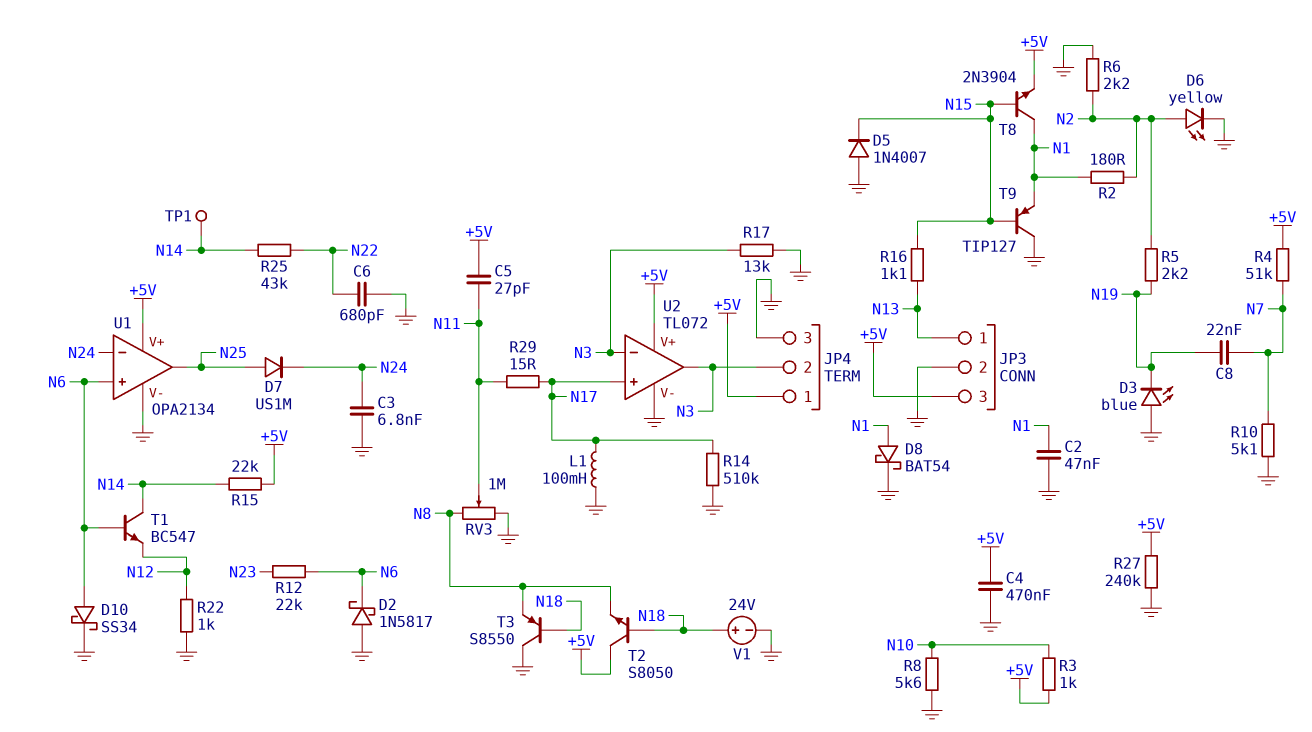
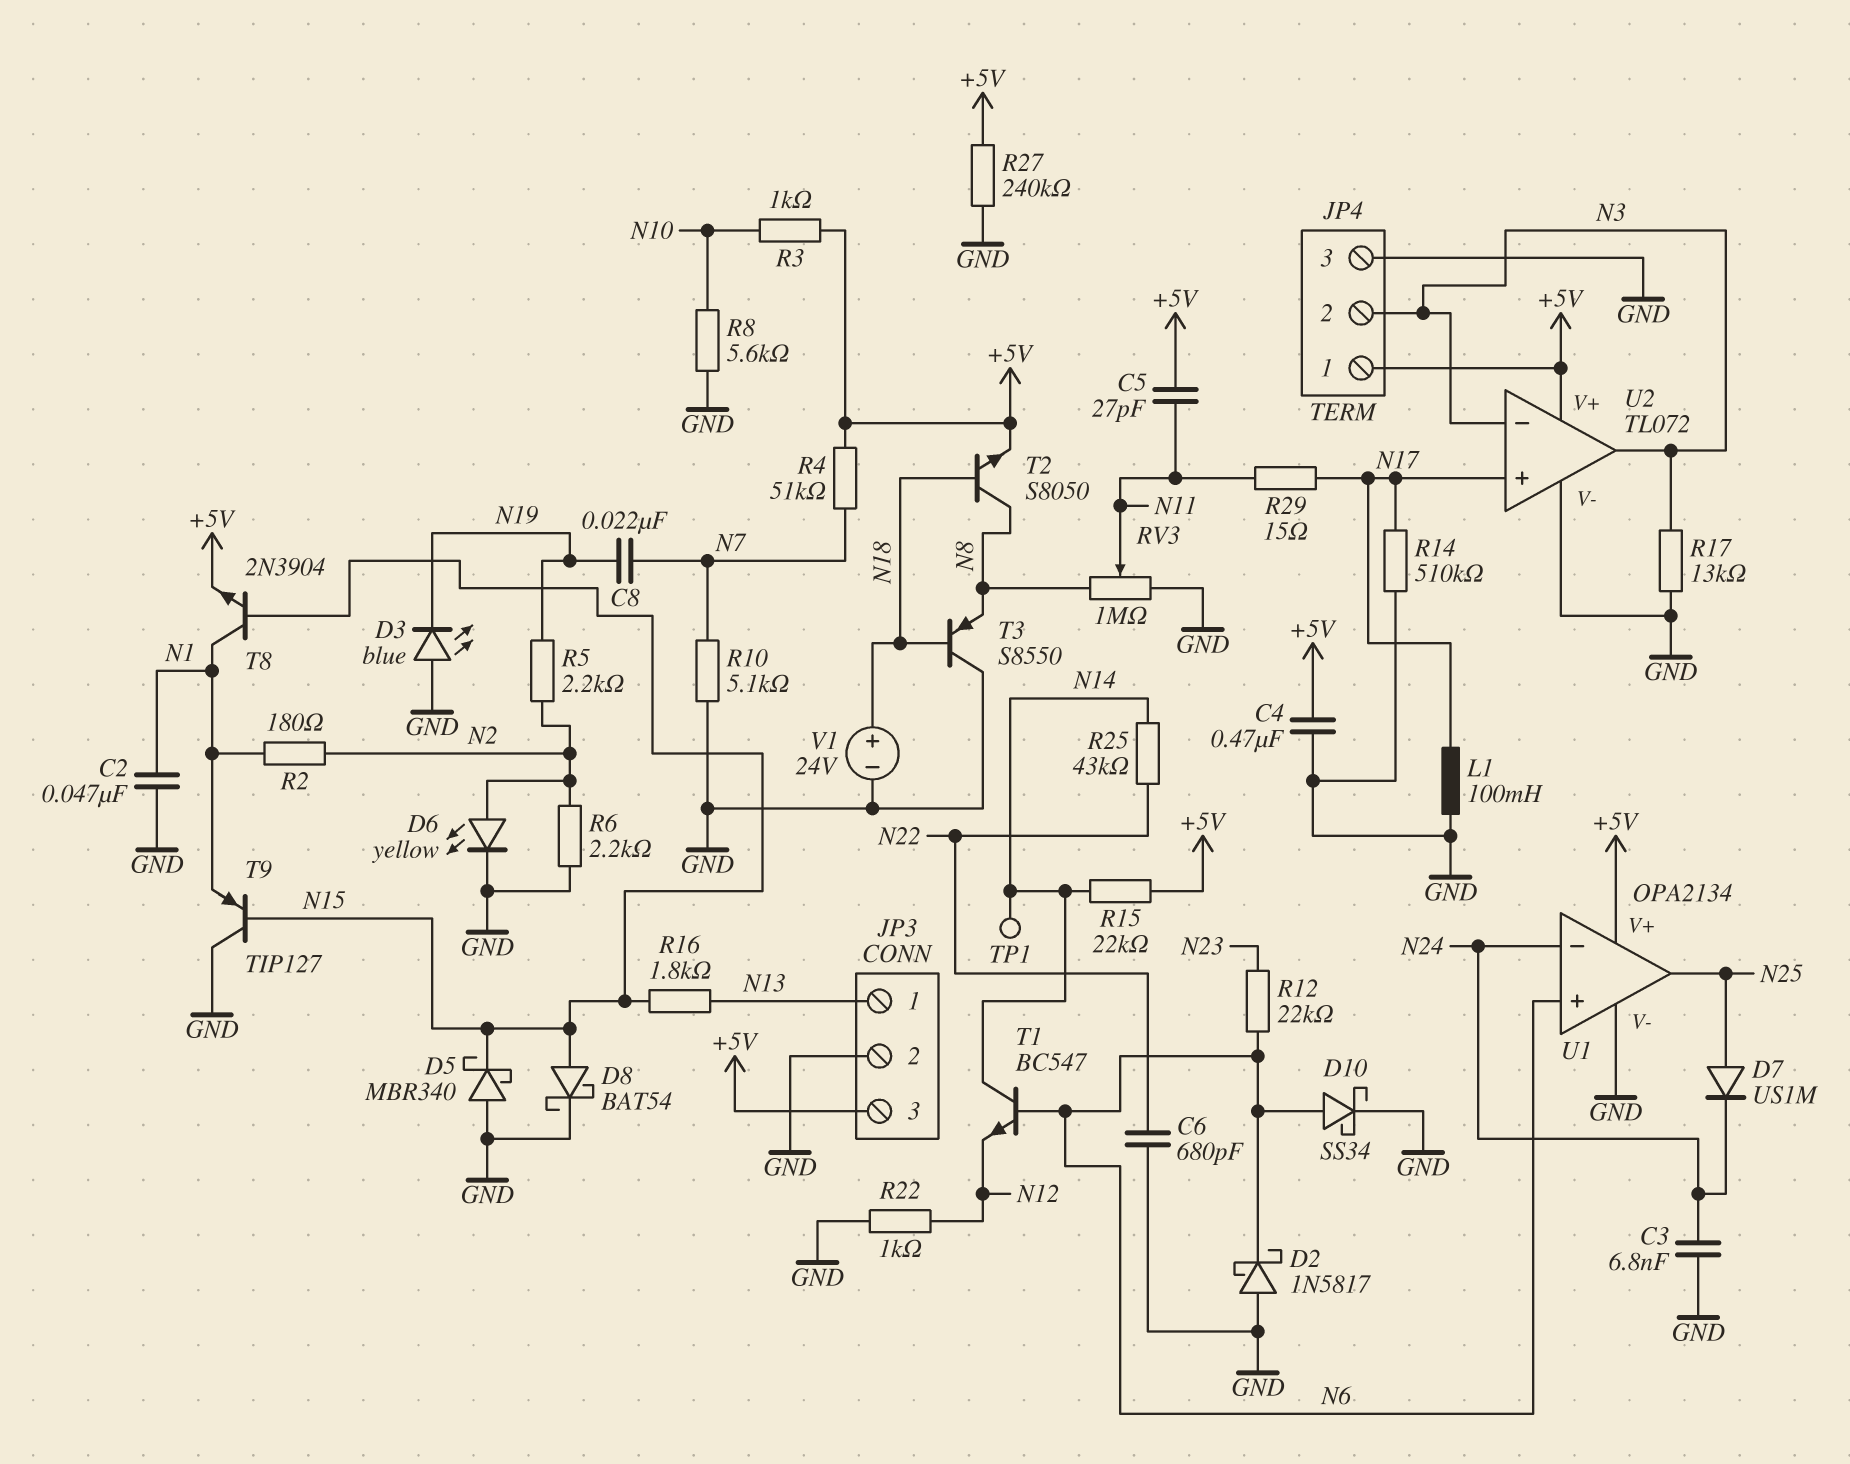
D5: diode 1N4007 (A GND, K N15) -> schottky MBR340 (A GND, K N15)
D8: schottky BAT54 (A N1, K GND) -> schottky BAT54 (A N15, K GND)
R16: 1.1k (N13, N15) -> 1.8k (N13, N15)
T2: NPN S8050 (B N18, C +5V, E N8) -> NPN S8050 (B N18, C N8, E +5V)

